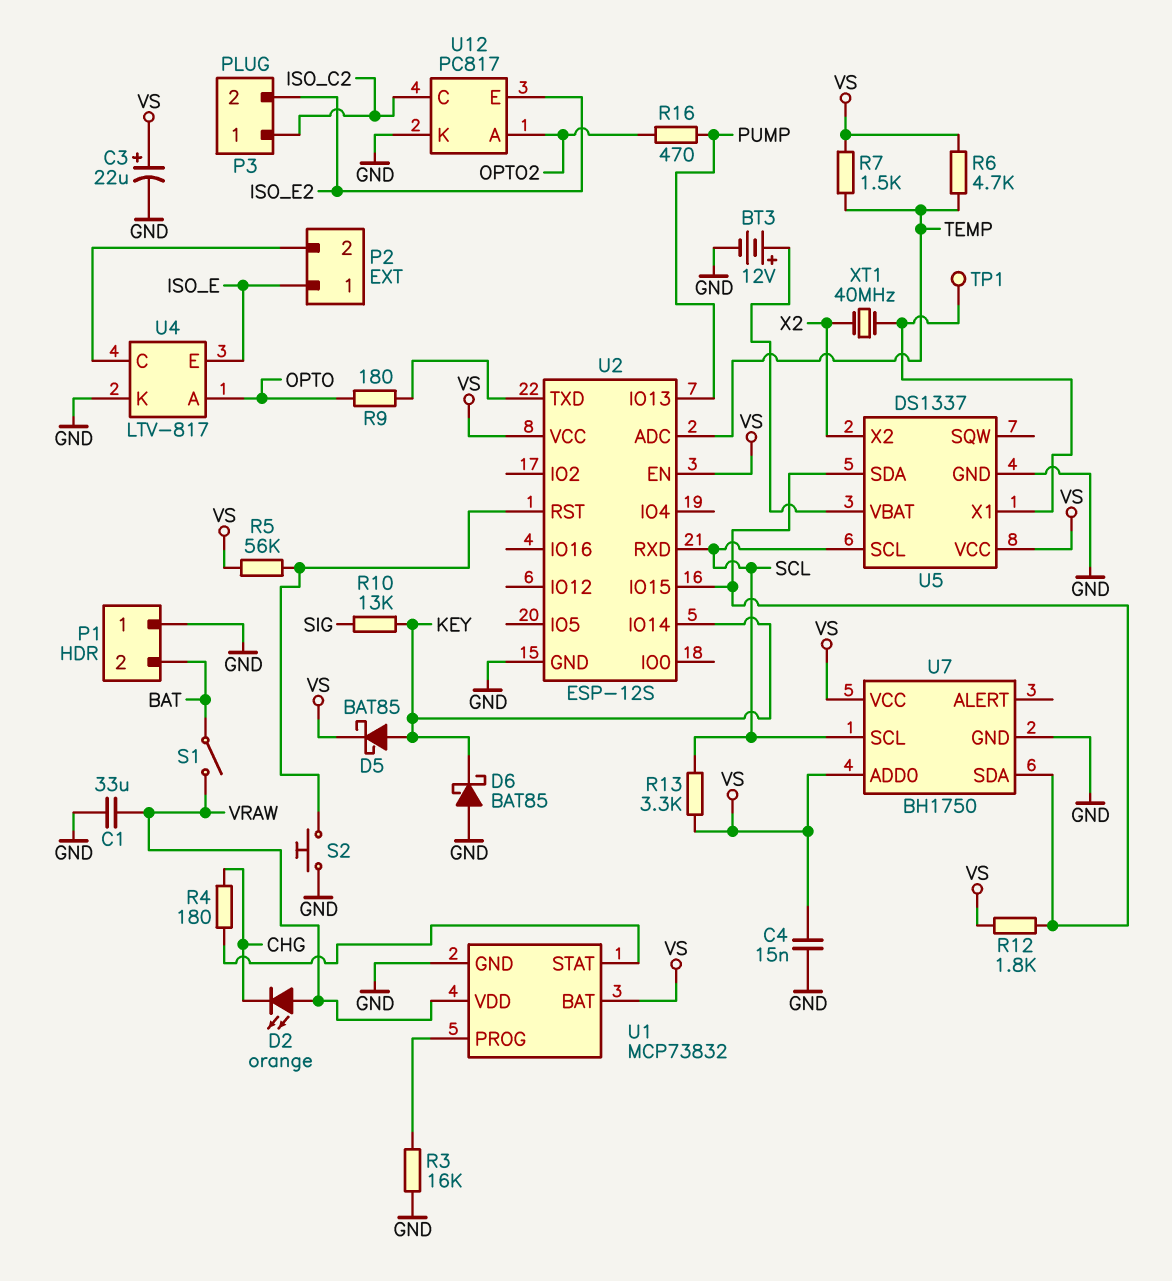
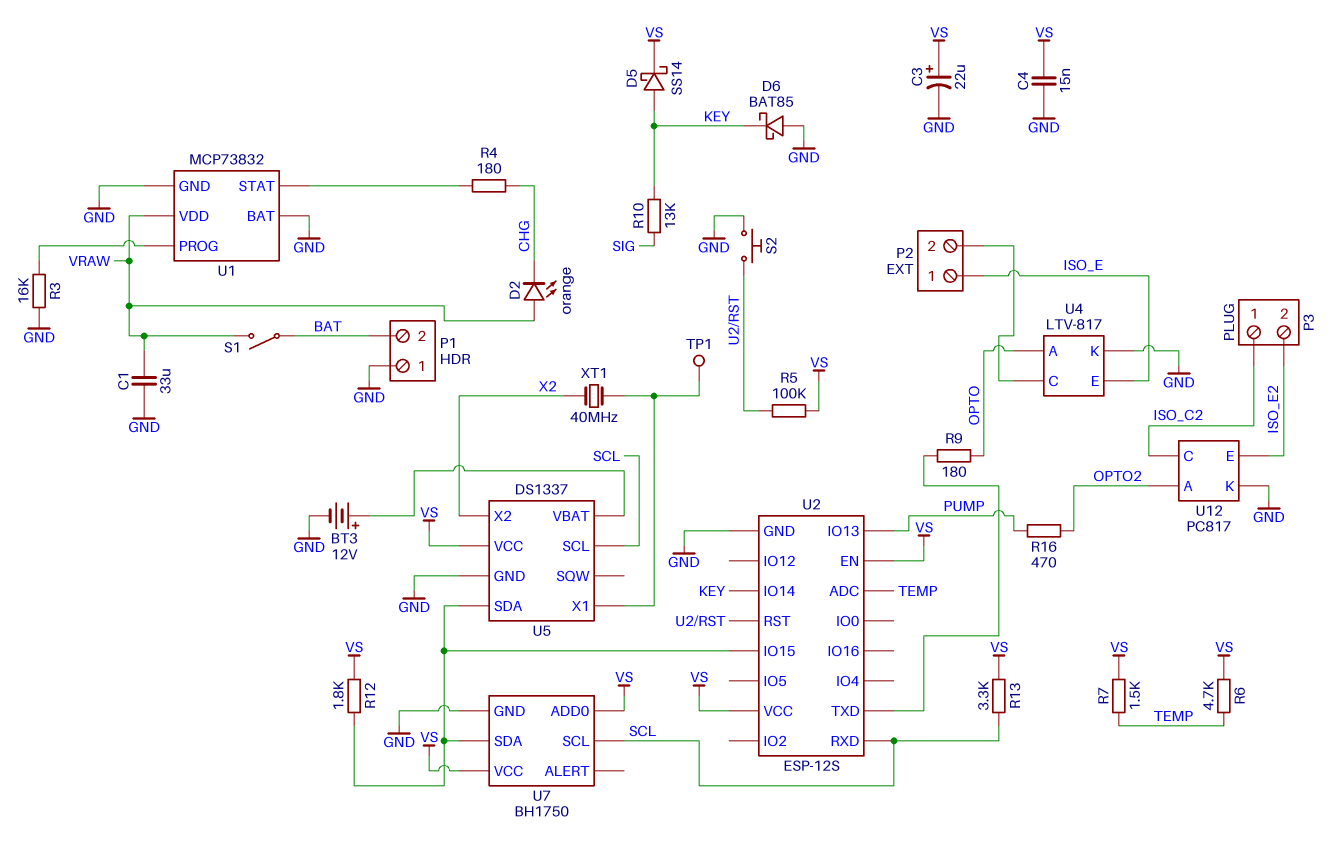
D5: schottky BAT85 (A KEY, K VS) -> schottky SS14 (A KEY, K VS)
R5: 56k (U2/RST, VS) -> 100k (U2/RST, VS)
U1 pin BAT: VS -> GND

